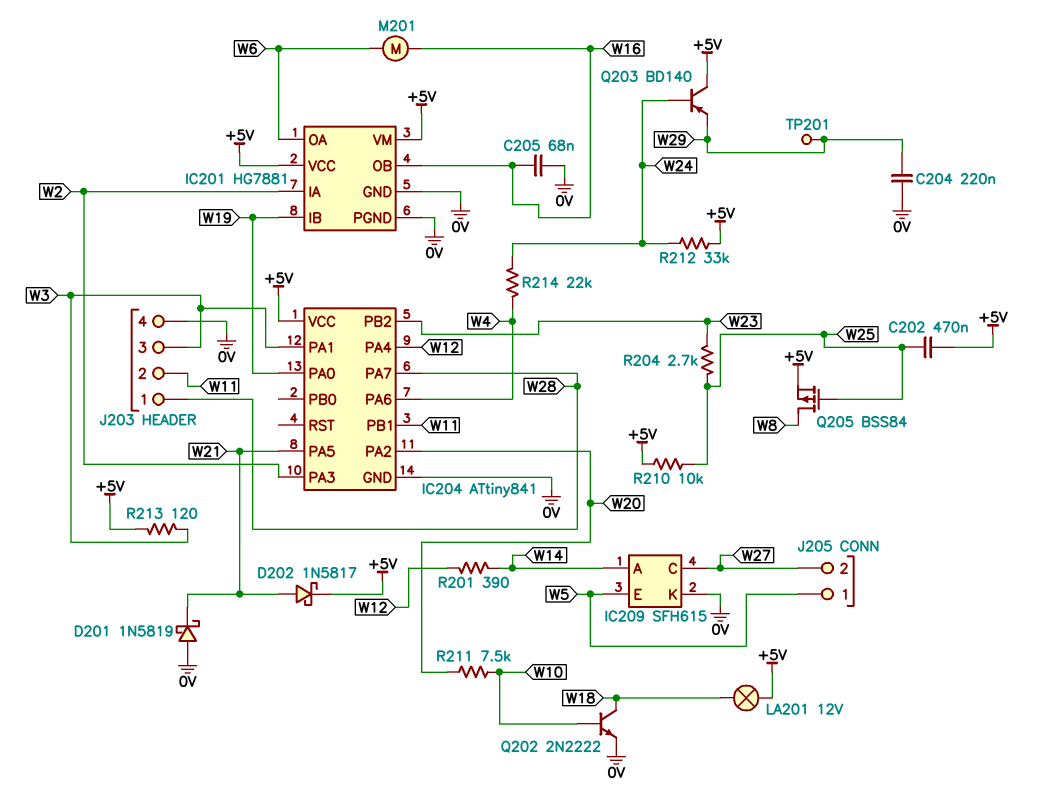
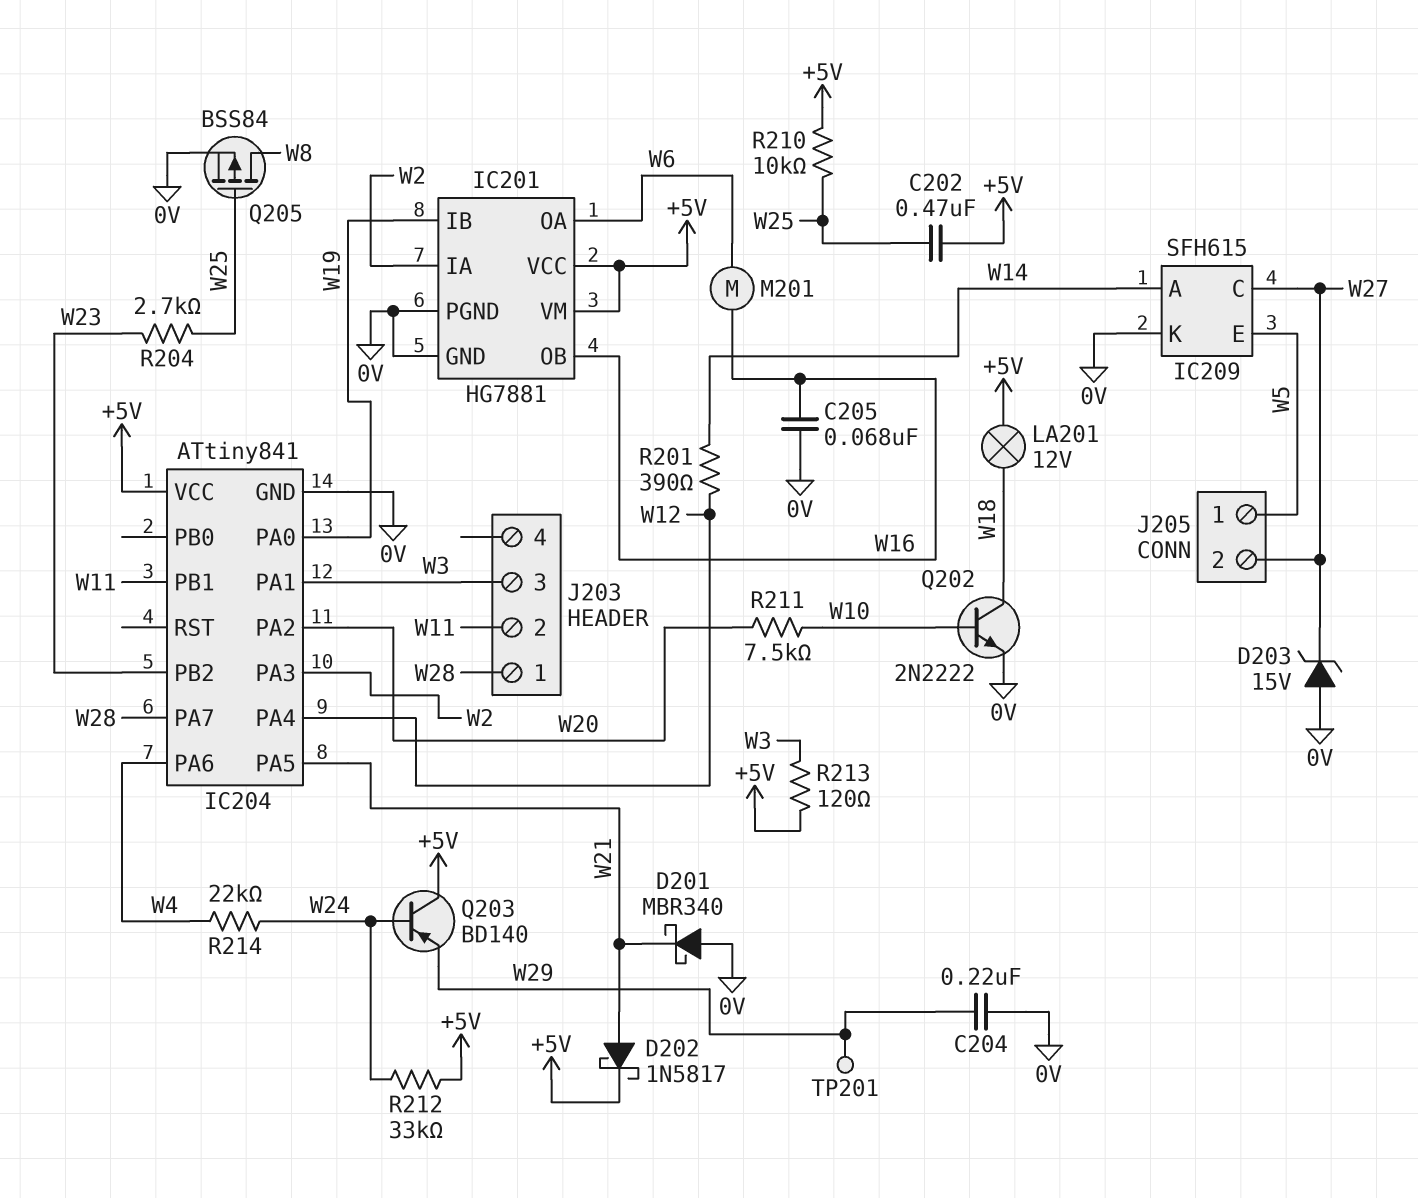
D201: schottky 1N5819 (A 0V, K W21) -> schottky MBR340 (A 0V, K W21)
D203: none -> zener 15V (A 0V, K W27)
J203 pin 4: 0V -> none
Q205: PMOS BSS84 (G W25, D W8, S +5V) -> PMOS BSS84 (G W25, D W8, S 0V)

